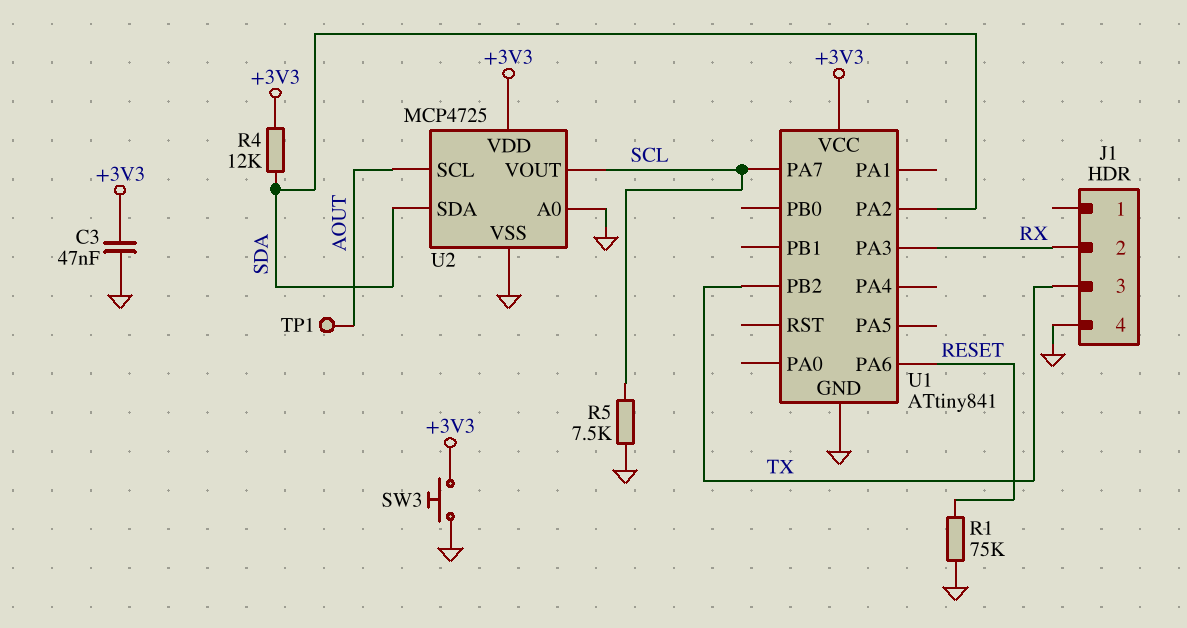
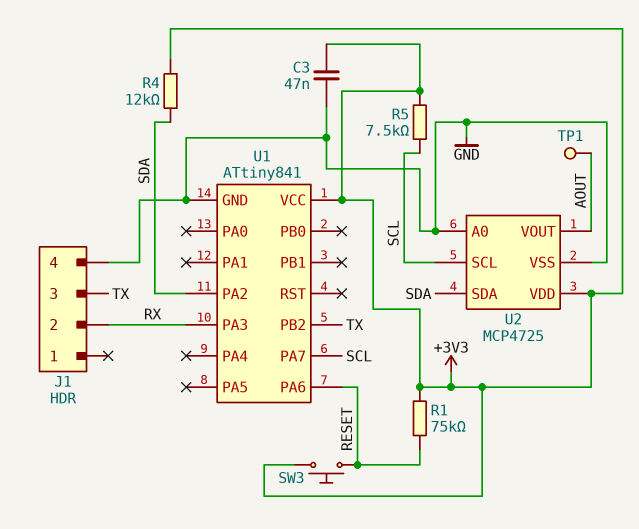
R1: 75k (GND, RESET) -> 75k (+3V3, RESET)
R5: 7.5k (GND, SCL) -> 7.5k (+3V3, SCL)
SW3: button (+3V3, GND) -> button (+3V3, RESET)
U2 pin SCL: AOUT -> SCL
U2 pin VOUT: SCL -> AOUT

